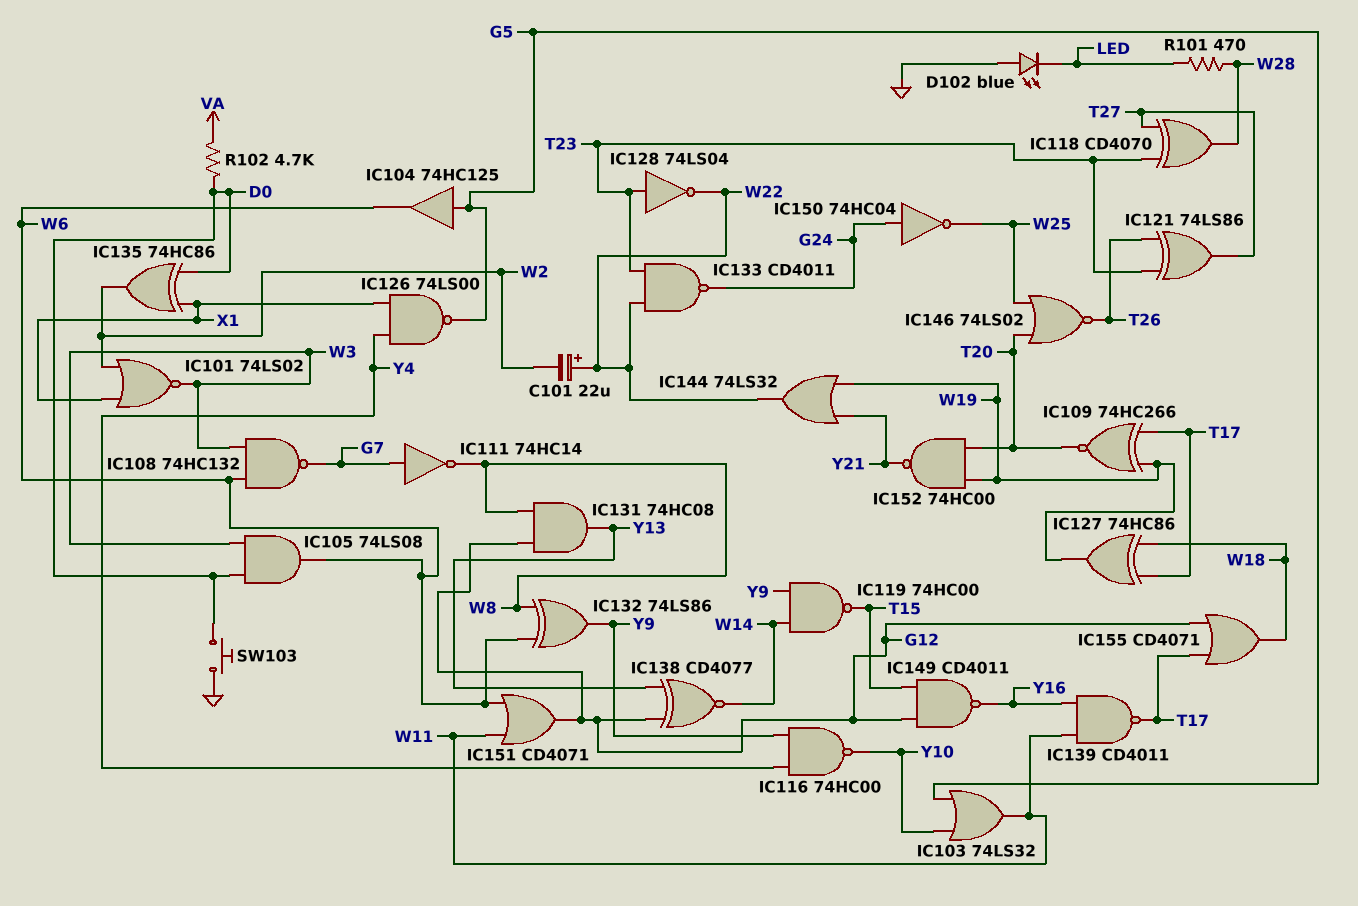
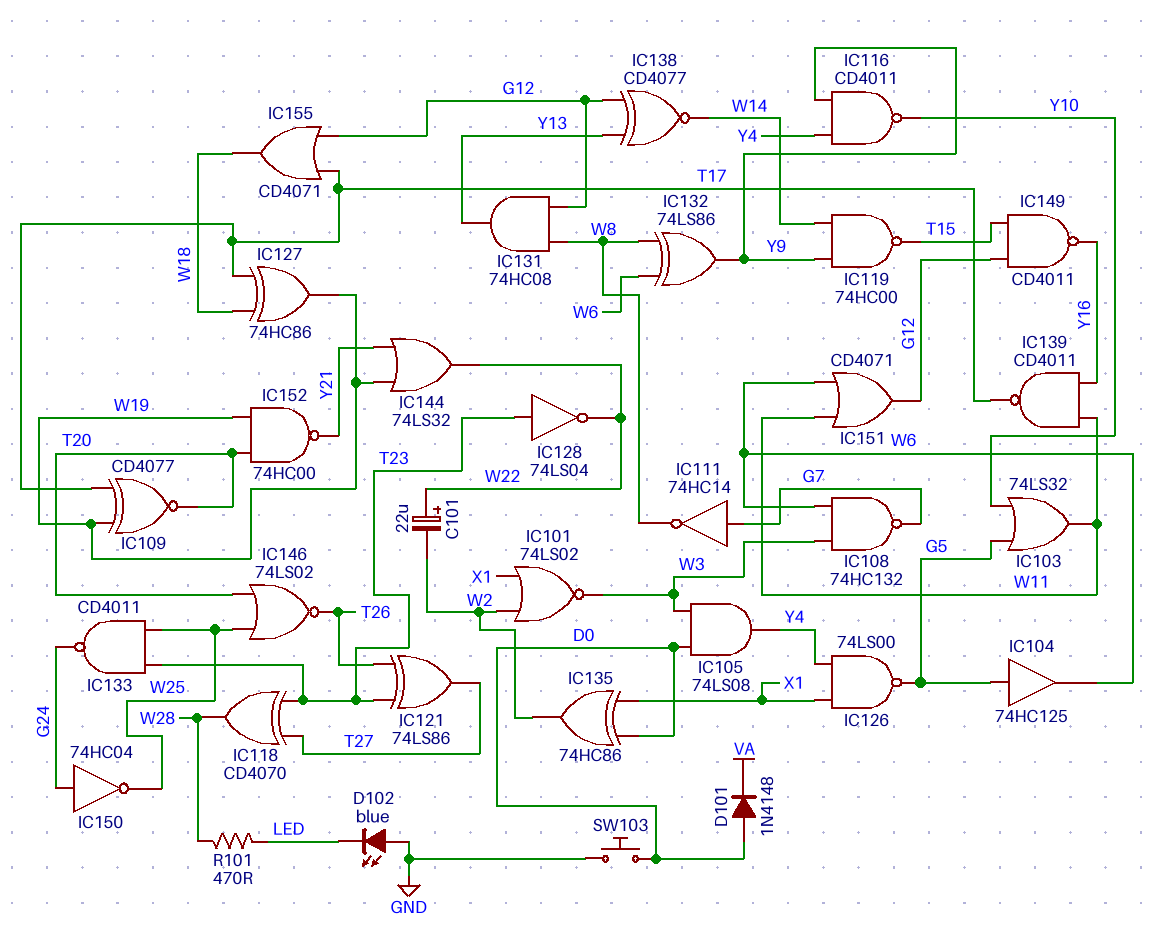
D101: none -> diode 1N4148 (A D0, K VA)
IC105: AND 74LS08 (in D0, in W3, out W6) -> AND 74LS08 (in D0, in W3, out Y4)
IC109: XNOR 74HC266 (in T17, in W19, out T20) -> XNOR CD4077 (in T17, in W19, out T20)
IC116: NAND 74HC00 (in Y4, in Y9, out Y10) -> NAND CD4011 (in Y4, in Y9, out Y10)
IC133: NAND CD4011 (in T23, in W22, out G24) -> NAND CD4011 (in T23, in W25, out G24)
R102: 4.7k (D0, VA) -> none

